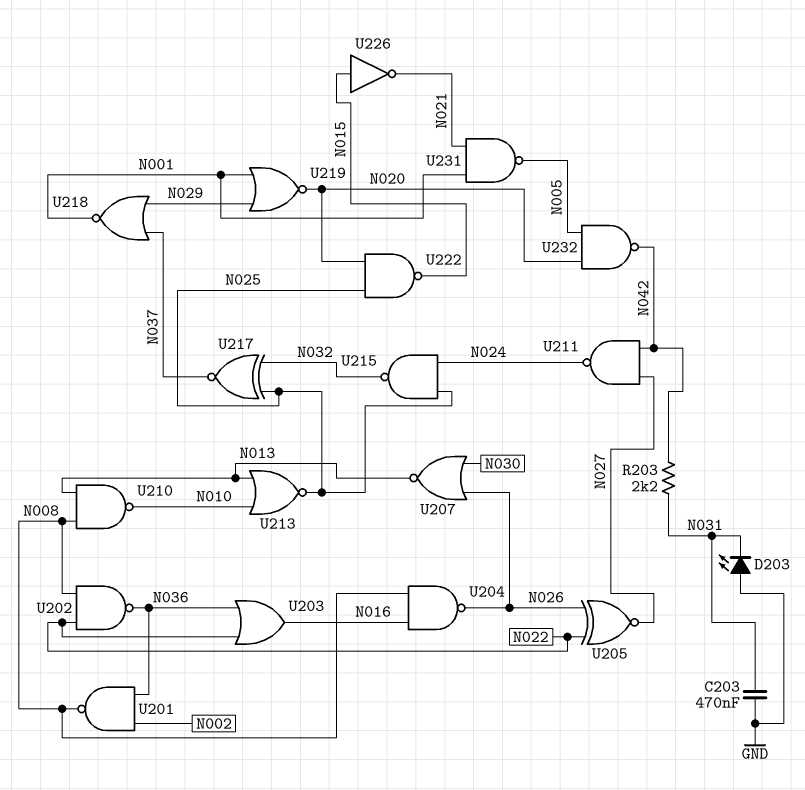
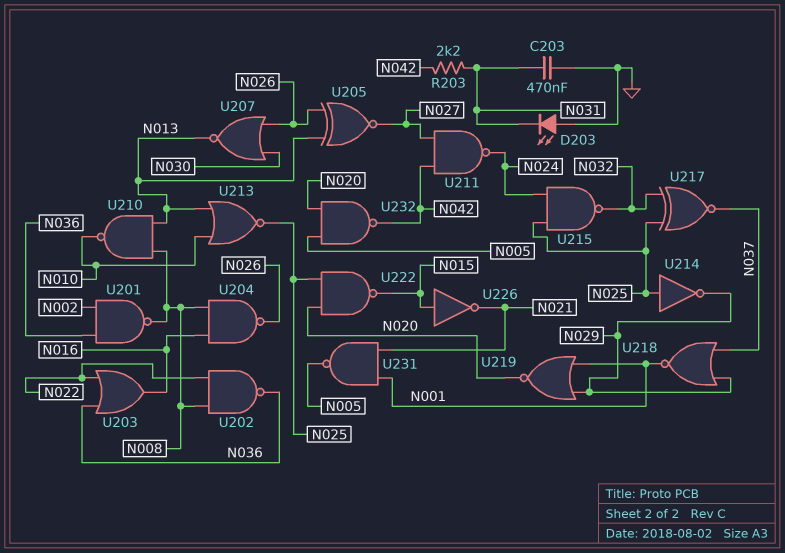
U205: XNOR (in N022, in N026, out N027) -> XNOR (in N013, in N026, out N027)
U214: none -> NOT (in N025, out N029)

